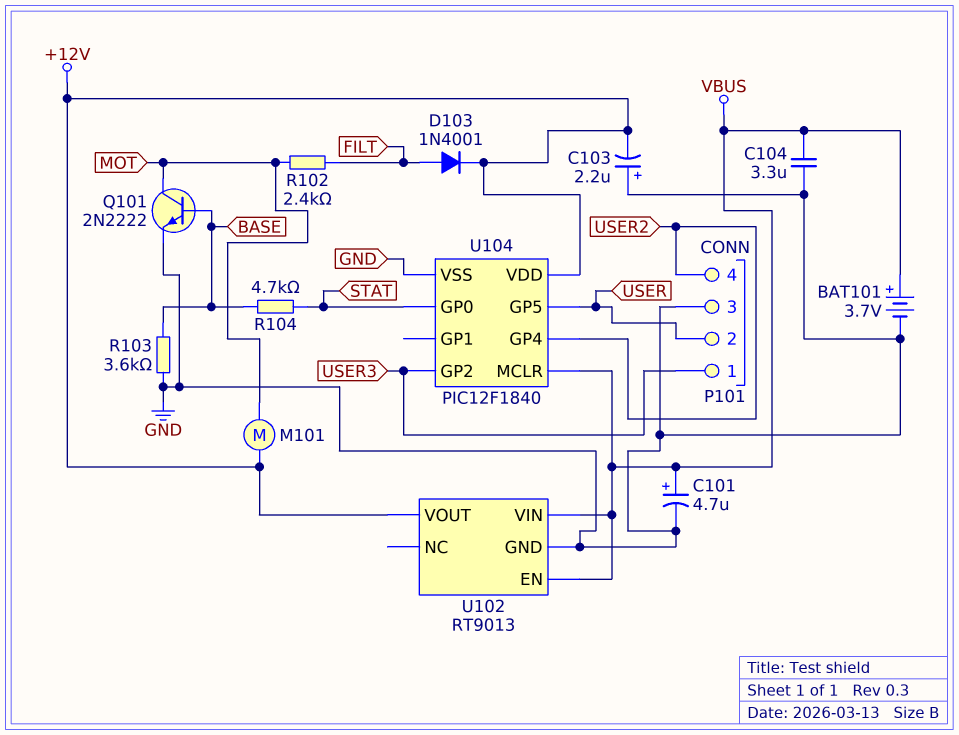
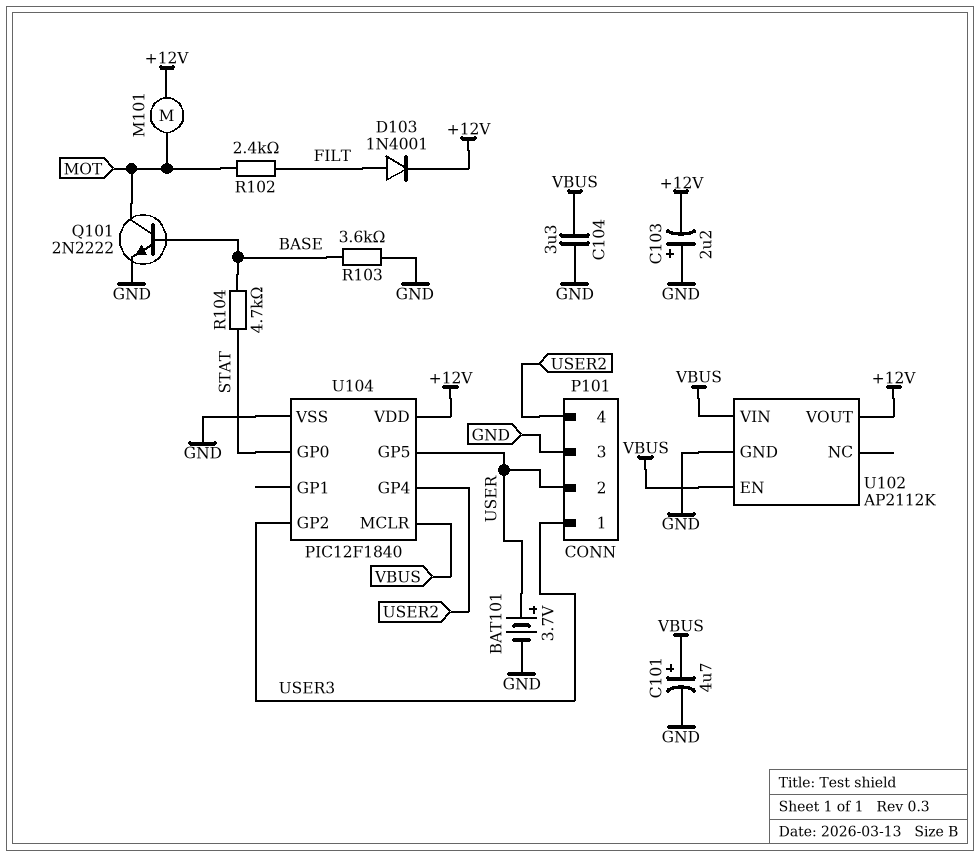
BAT101: 3.7V (plus VBUS, minus GND) -> 3.7V (plus USER, minus GND)
U102: RT9013 -> AP2112K

